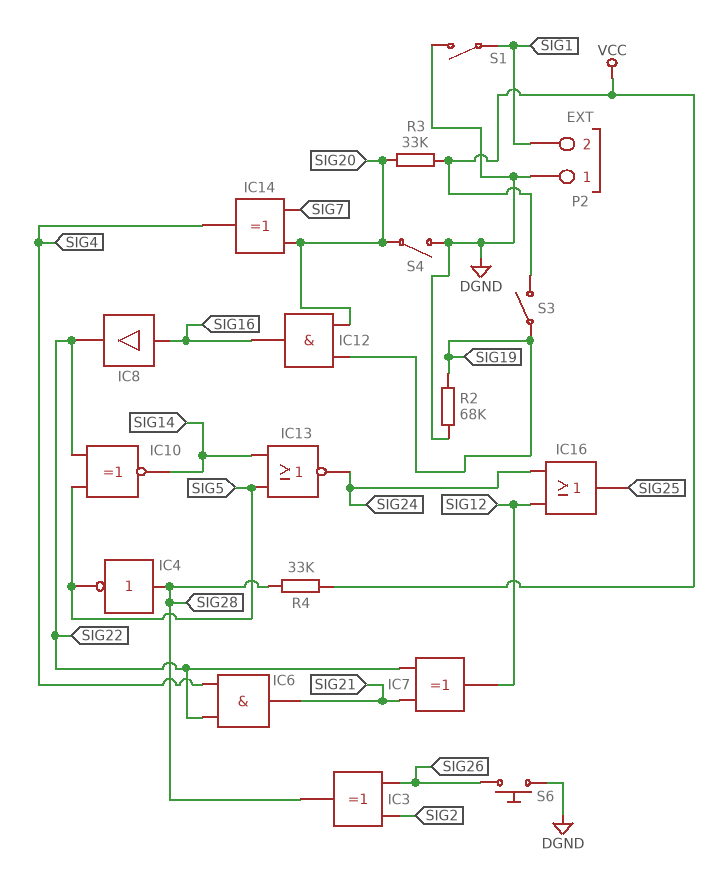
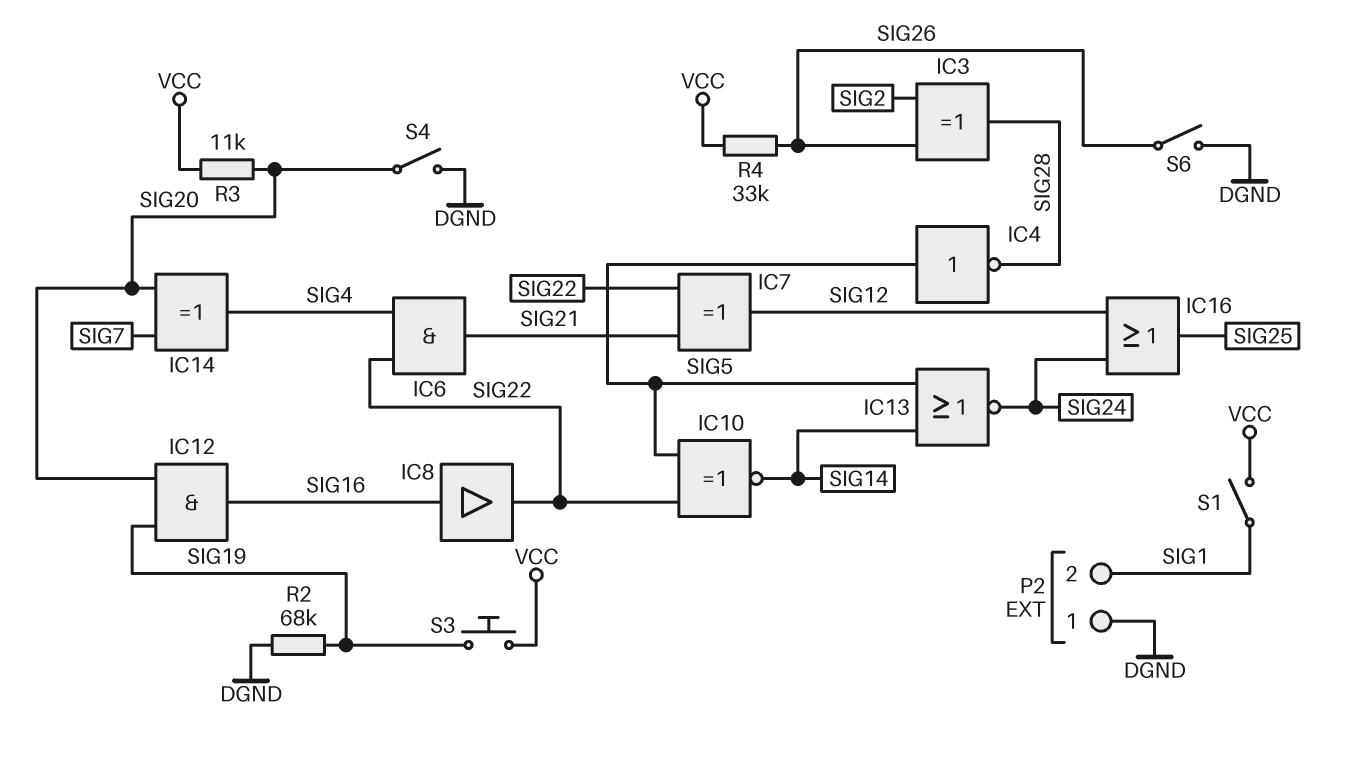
IC4: NOT (in SIG28, out SIG5) -> NOT (in SIG5, out SIG28)
R3: 33k (SIG20, VCC) -> 11k (SIG20, VCC)
R4: 33k (SIG28, VCC) -> 33k (SIG26, VCC)
S1: switch (DGND, SIG1) -> switch (SIG1, VCC)
S3: switch (SIG19, VCC) -> button (SIG19, VCC)
S6: button (DGND, SIG26) -> switch (DGND, SIG26)

